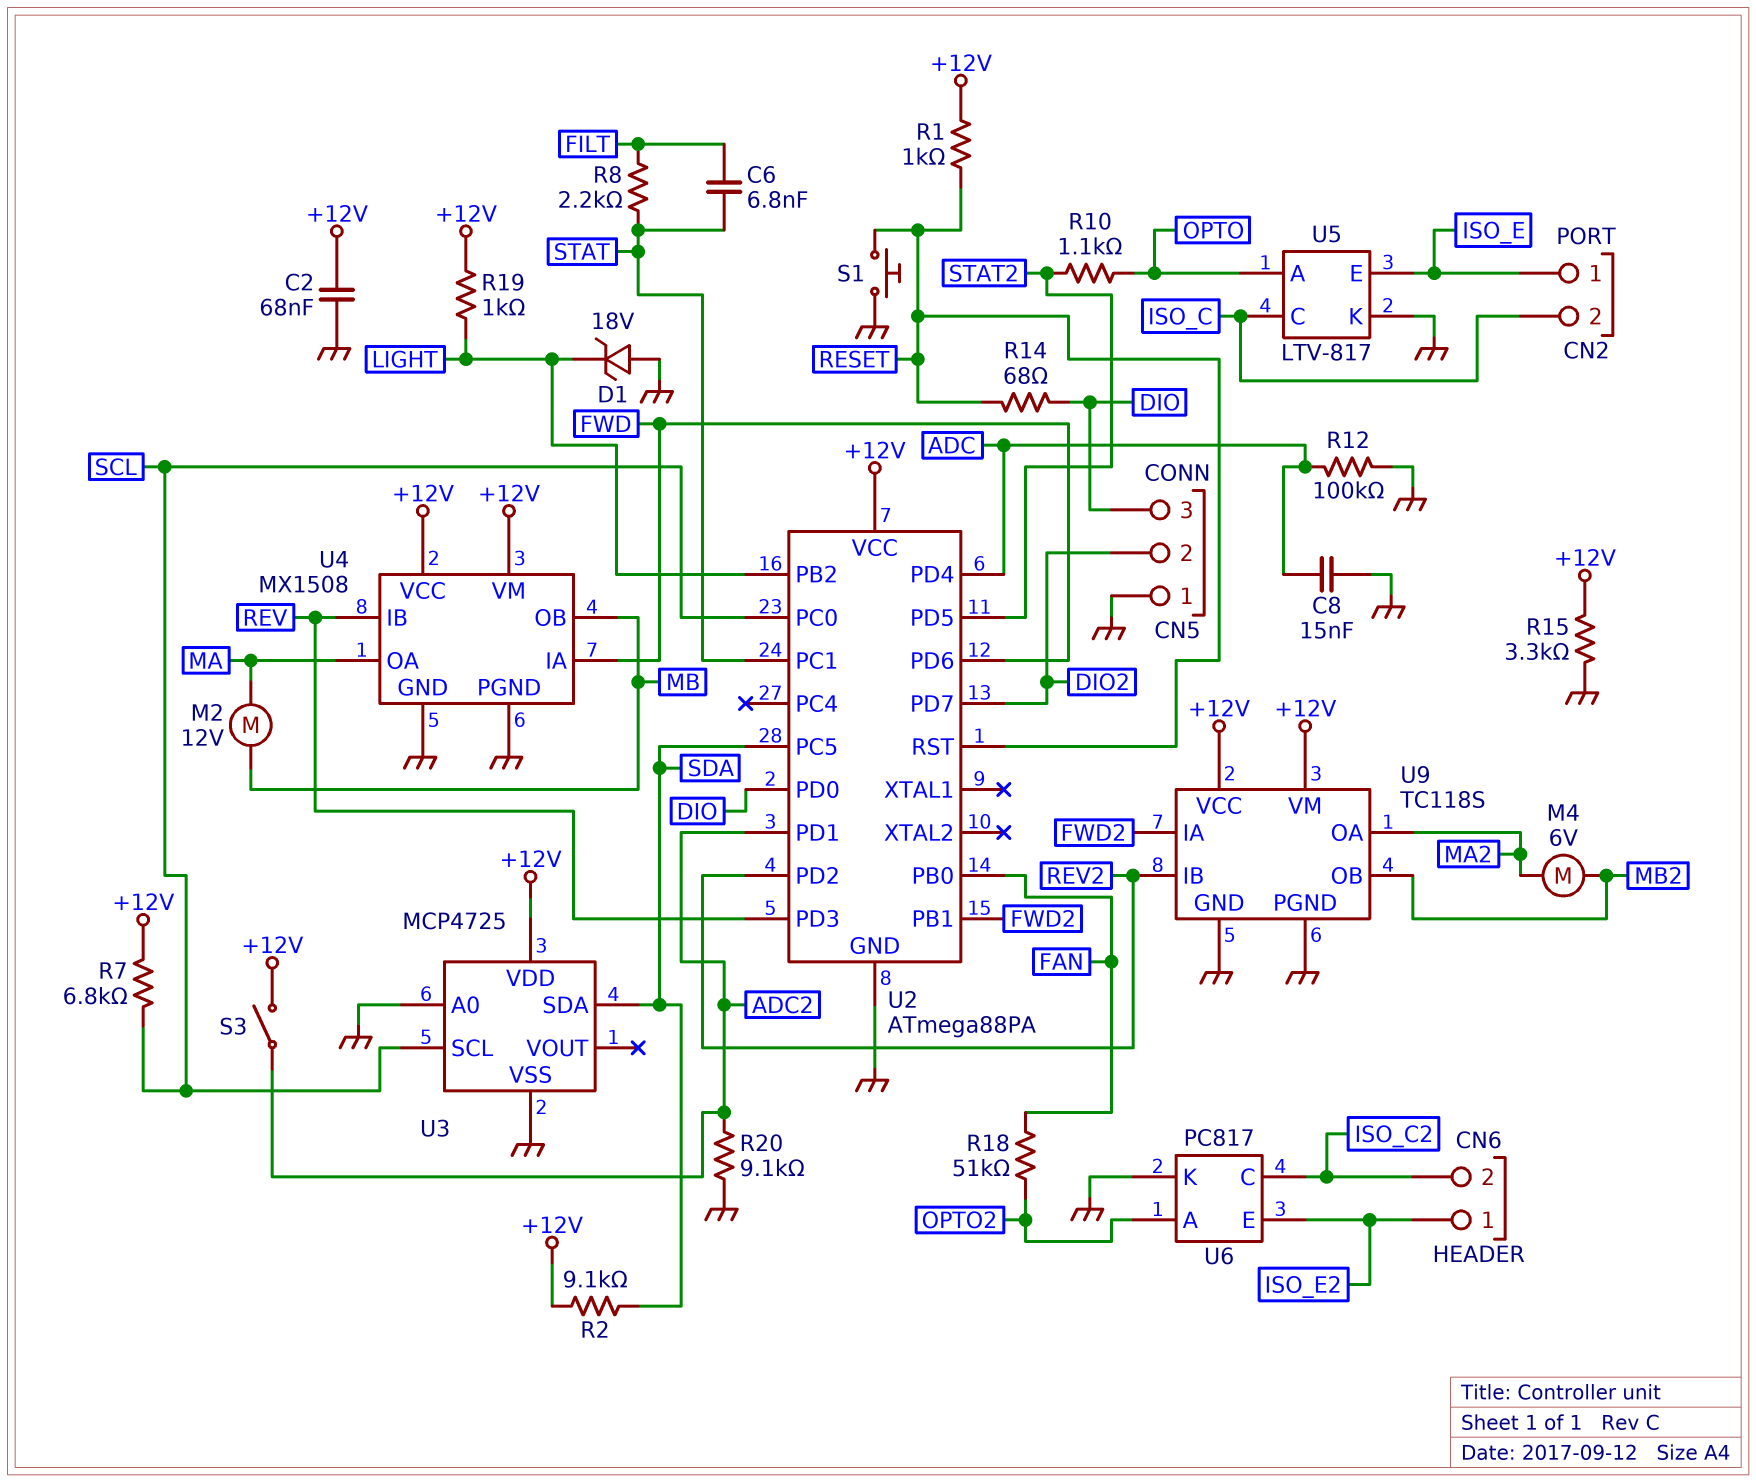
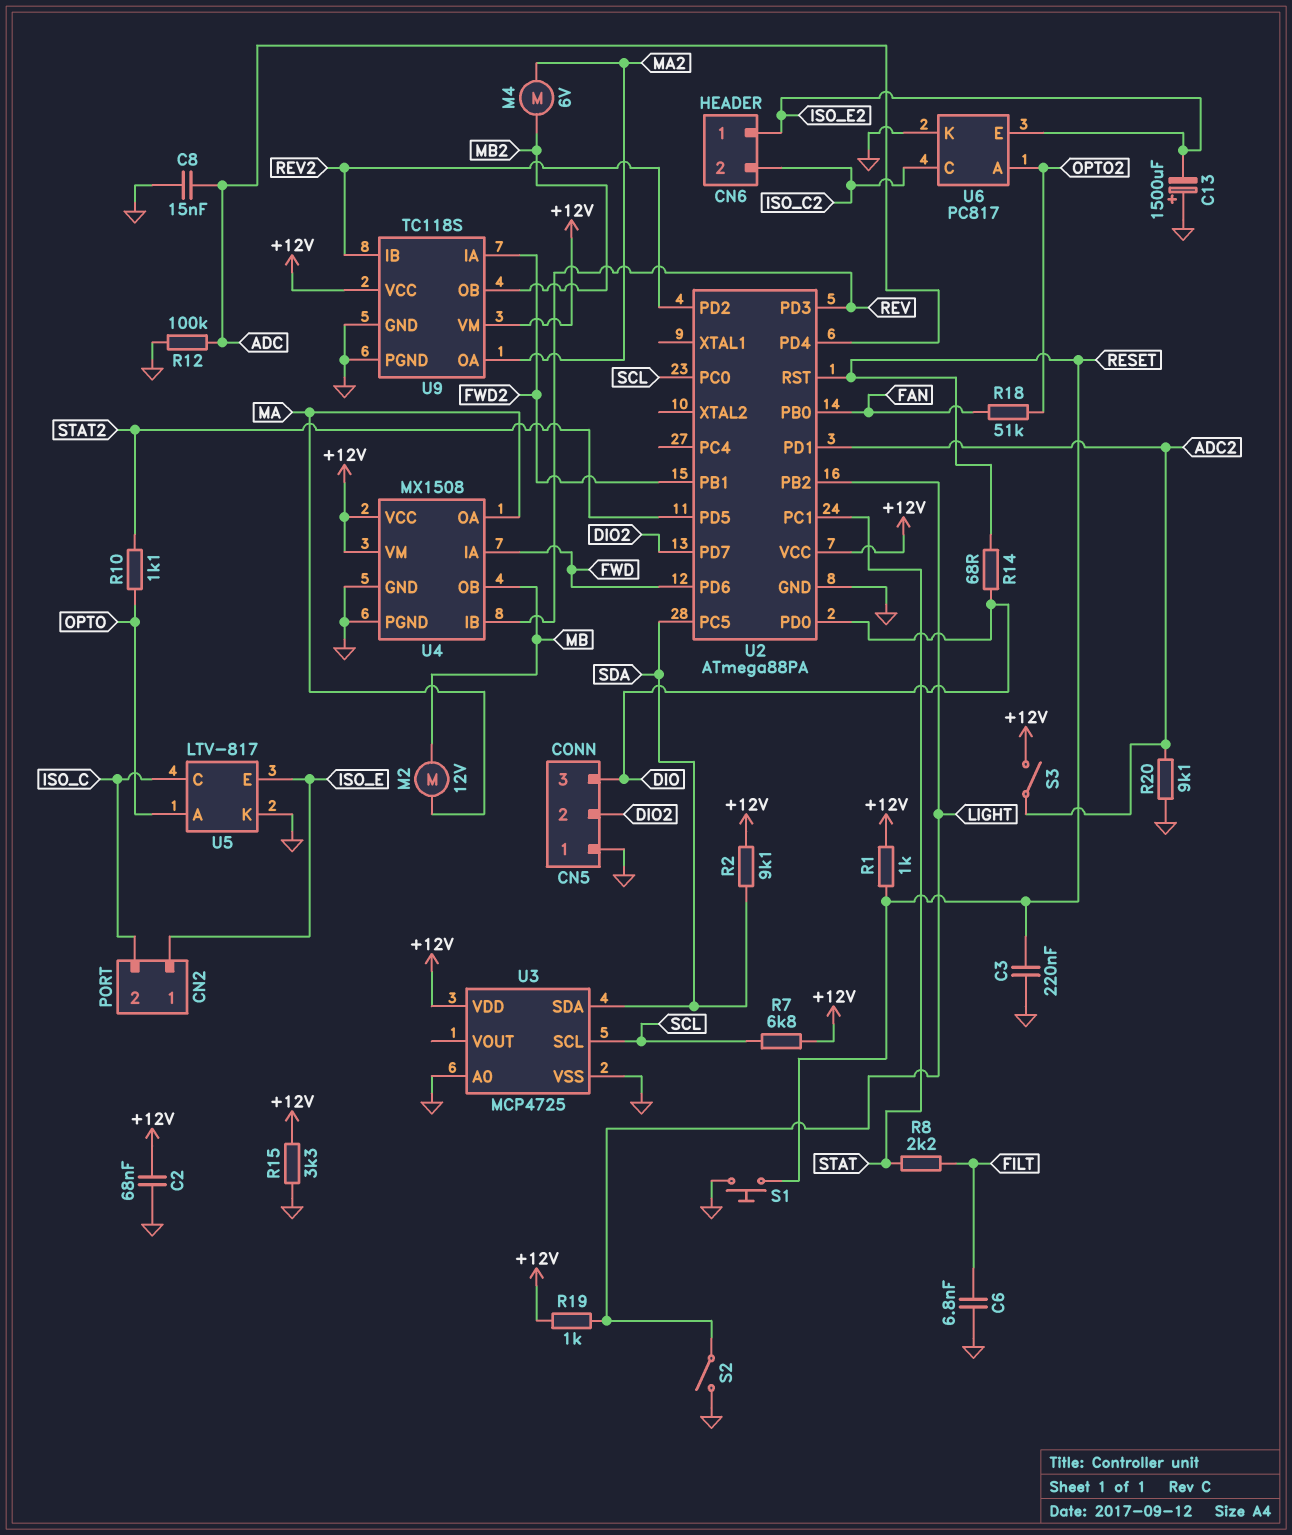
C3: none -> 220nF (GND, RESET)
C6: 6.8nF (FILT, STAT) -> 6.8nF (FILT, GND)
C13: none -> 1500uF (plus GND, minus ISO_E2)
D1: zener 18V (A GND, K LIGHT) -> none
S2: none -> switch (GND, LIGHT)

